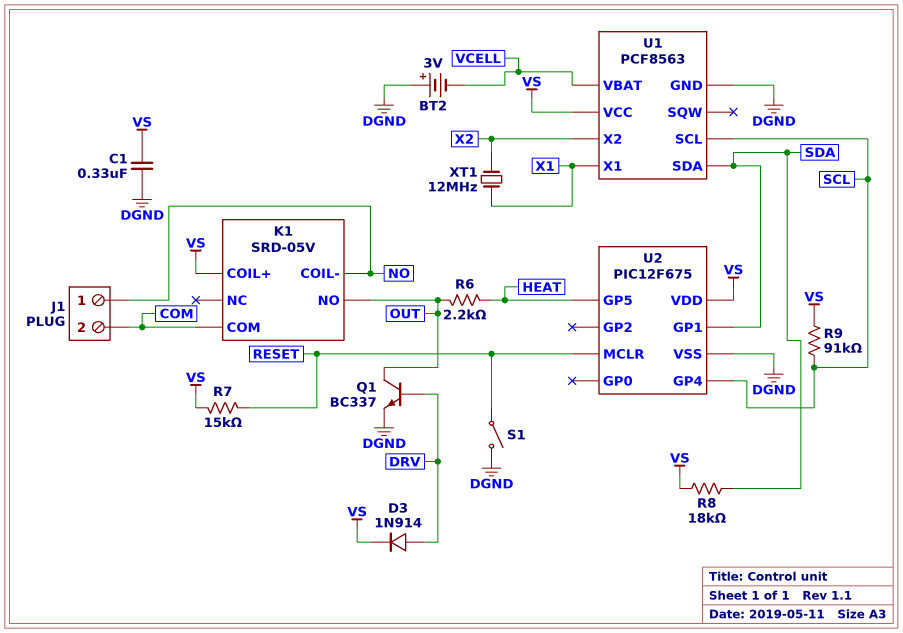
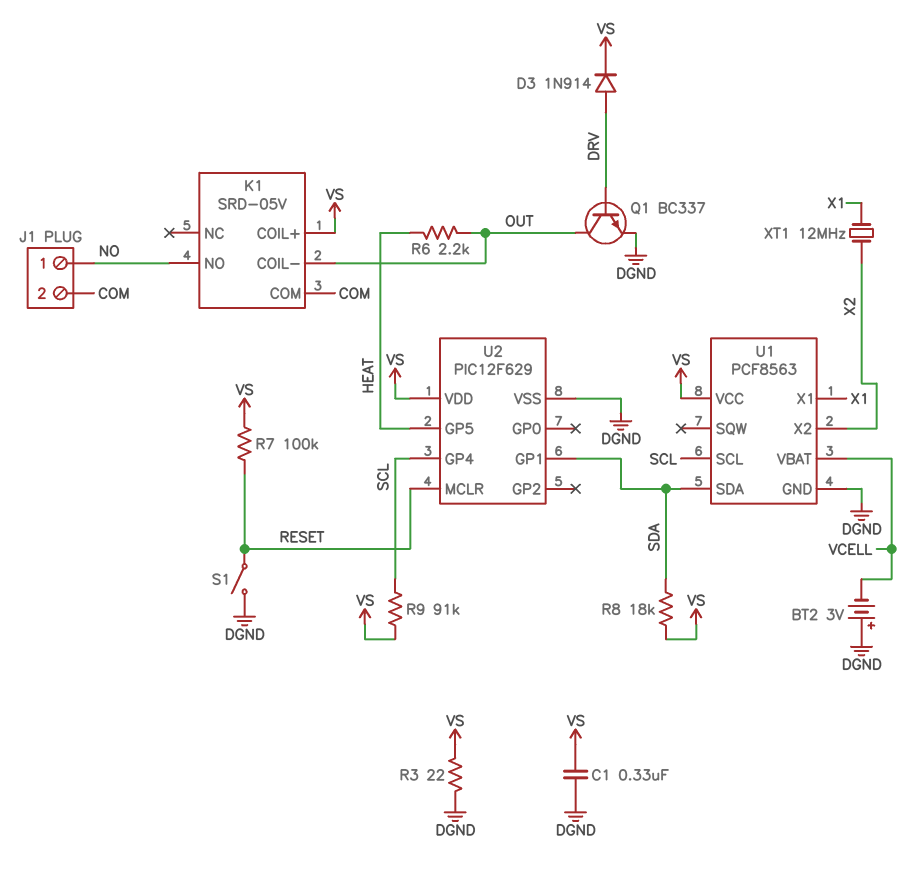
K1 pin COIL-: NO -> OUT
K1 pin NO: OUT -> NO
R3: none -> 22 (DGND, VS)
R7: 15k (RESET, VS) -> 100k (RESET, VS)
U2: PIC12F675 -> PIC12F629

